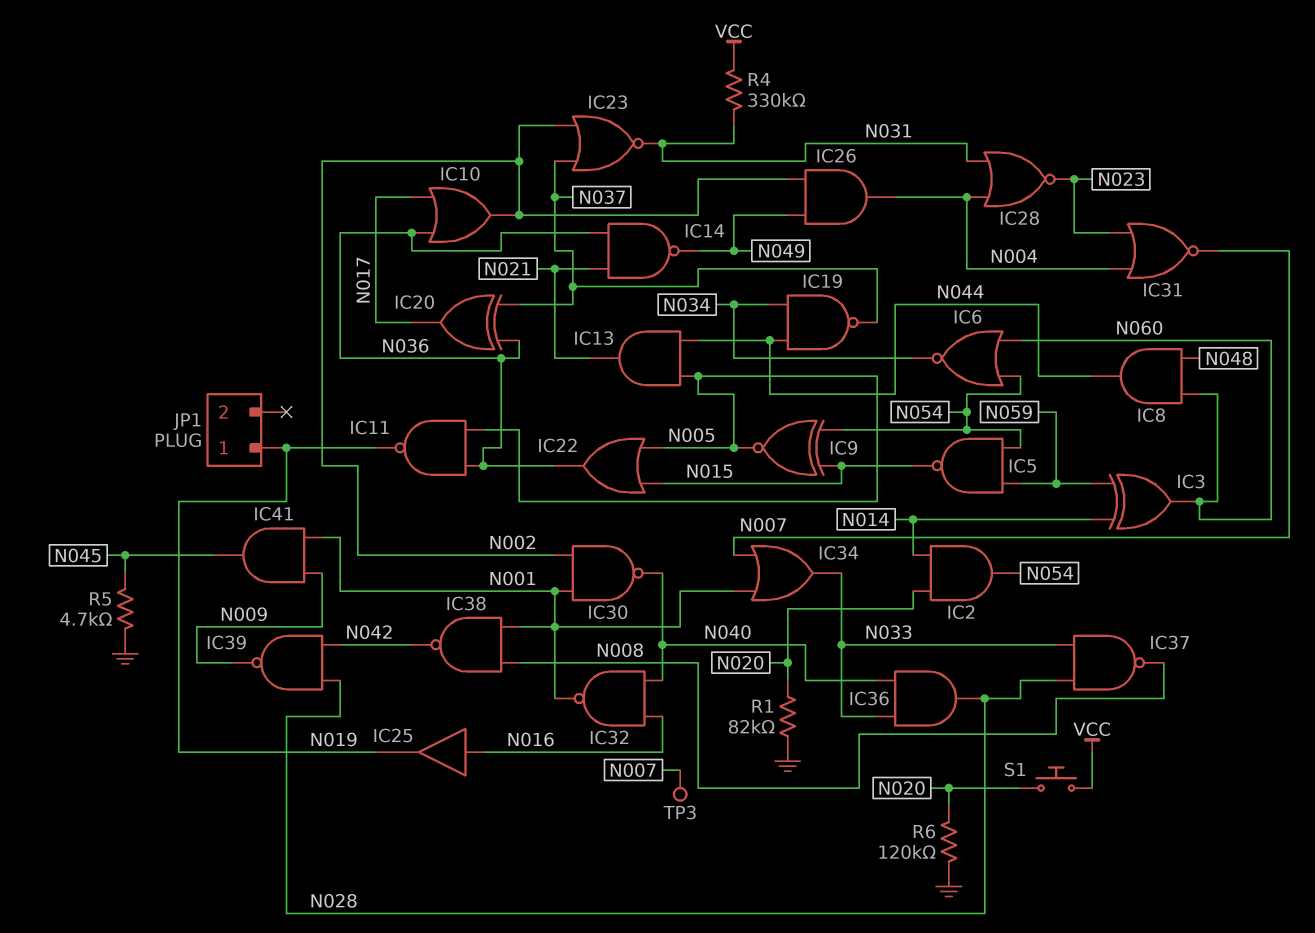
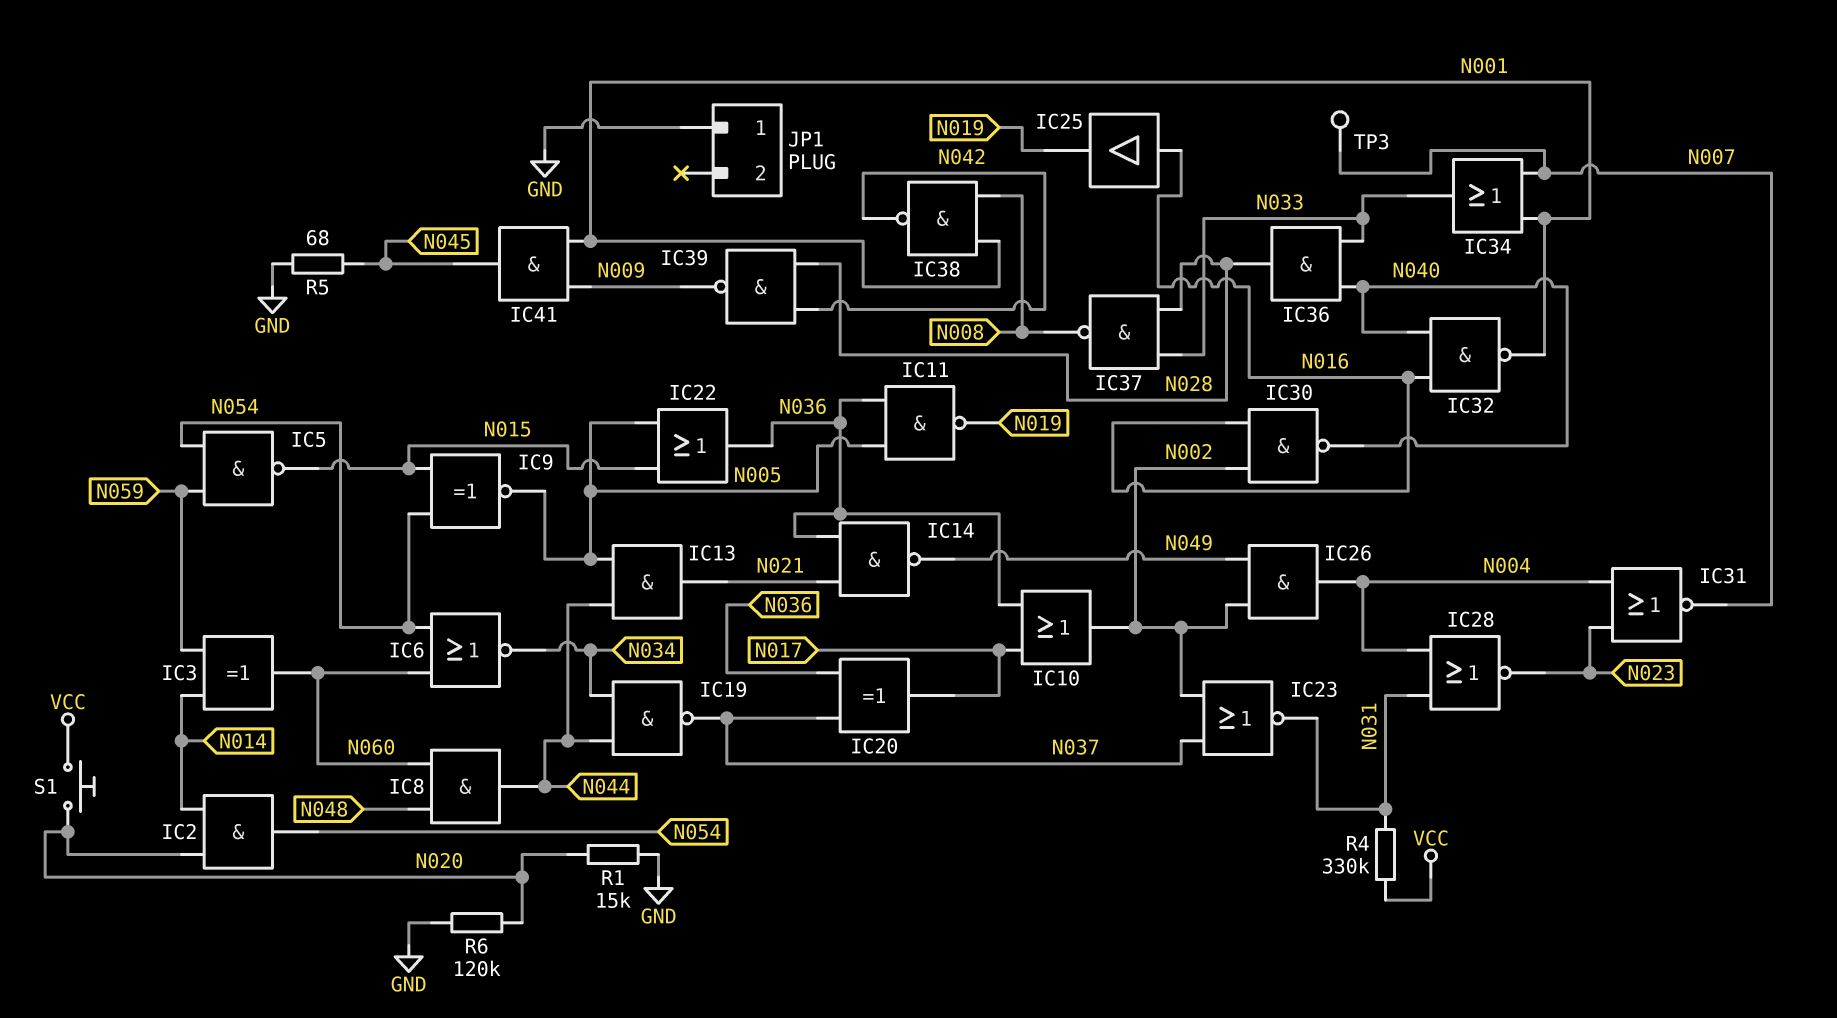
IC30: NAND (in N001, in N002, out N040) -> NAND (in N002, in N016, out N040)
JP1 pin 1: N019 -> GND
R1: 82k (GND, N020) -> 15k (GND, N020)
R5: 4.7k (GND, N045) -> 68 (GND, N045)

